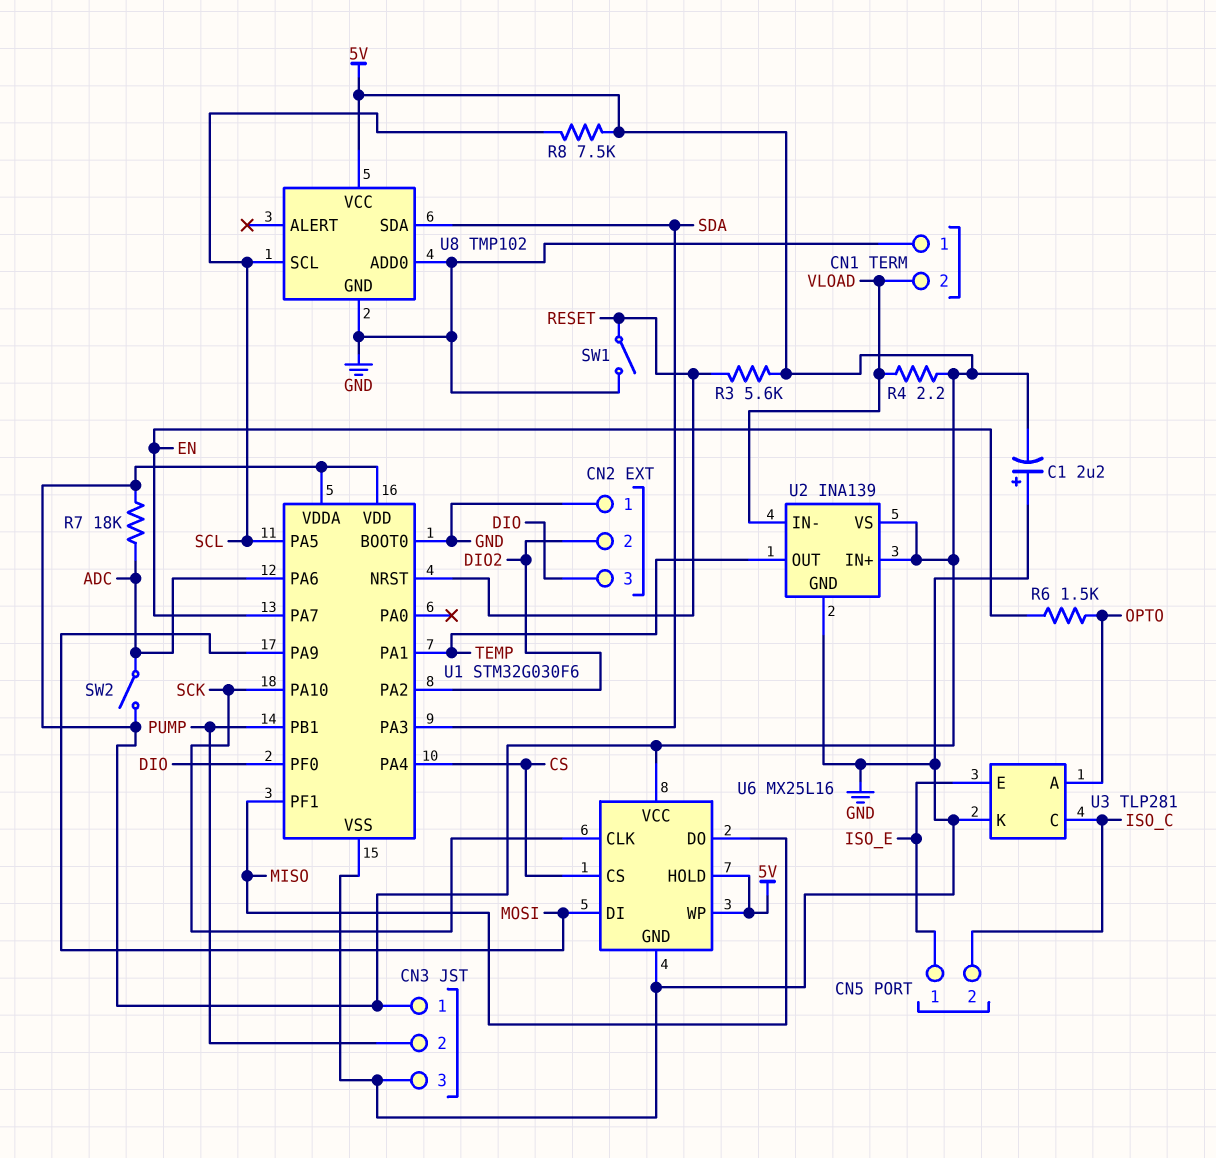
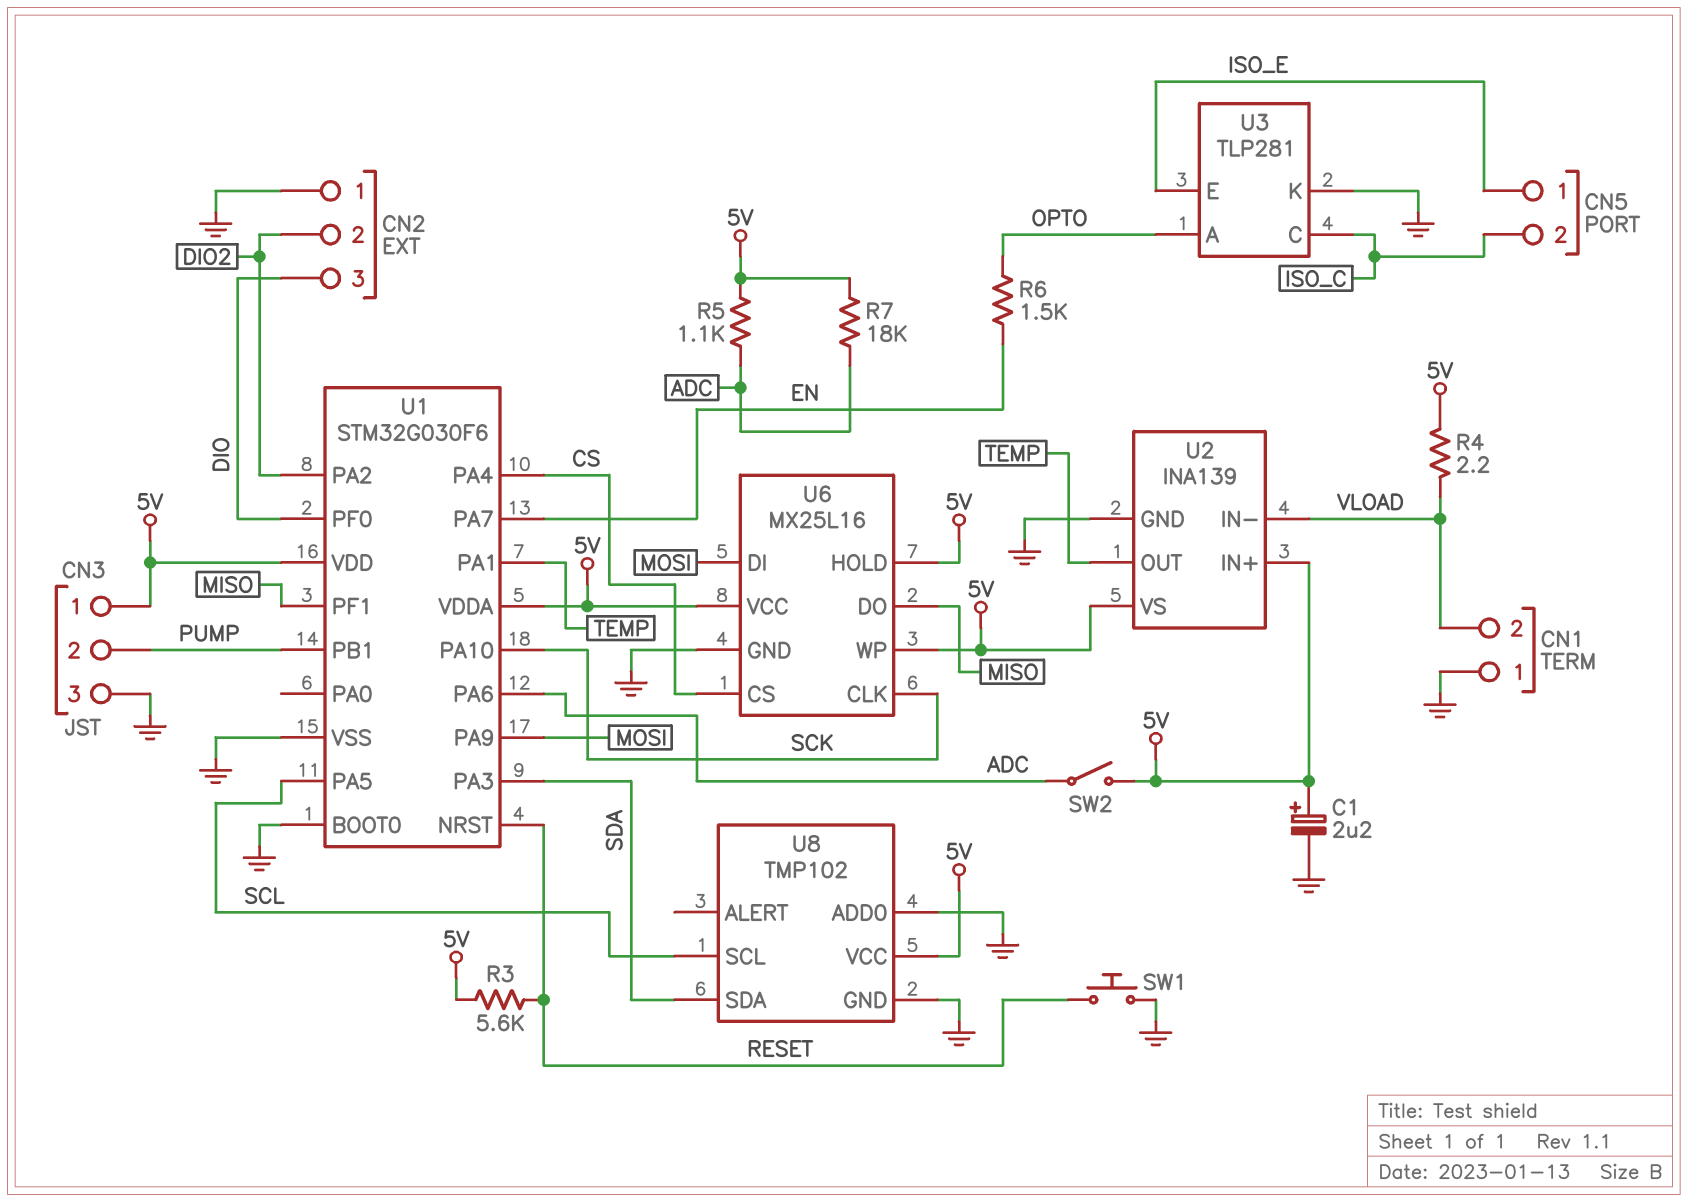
C1: 2.2uF (plus GND, minus 5V) -> 2.2uF (plus 5V, minus GND)
R5: none -> 1.1k (5V, ADC)
R8: 7.5k (5V, SCL) -> none
SW1: switch (GND, RESET) -> button (GND, RESET)

